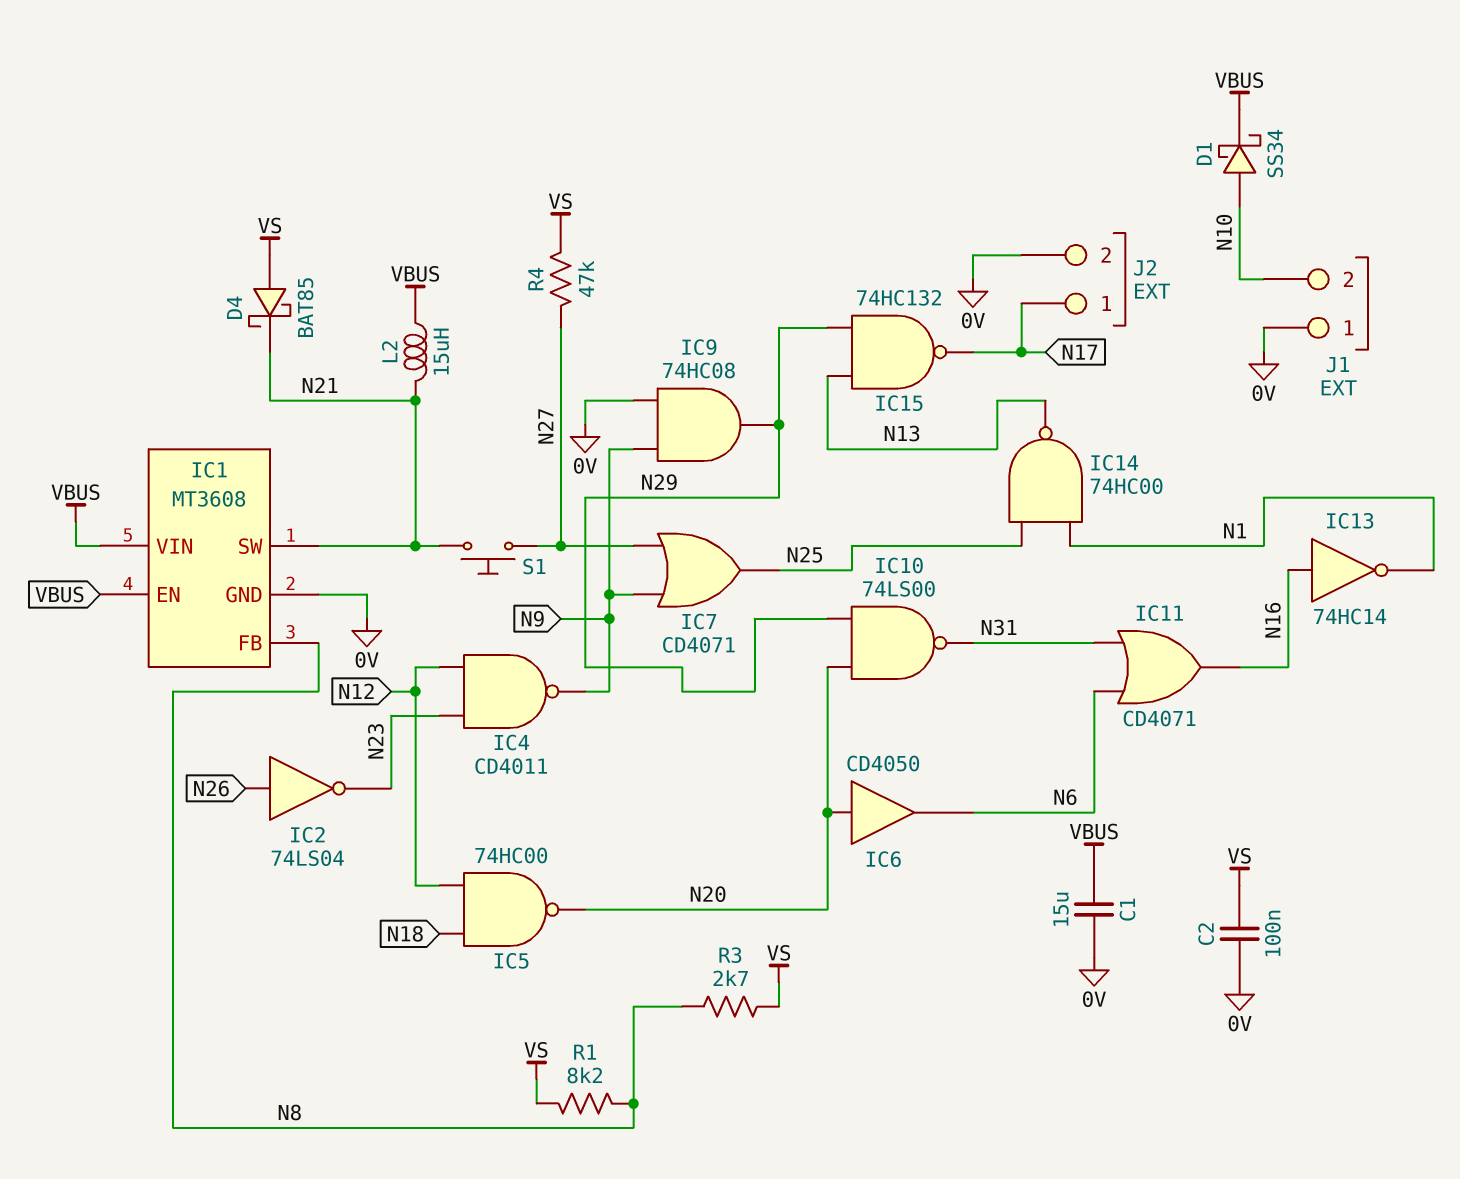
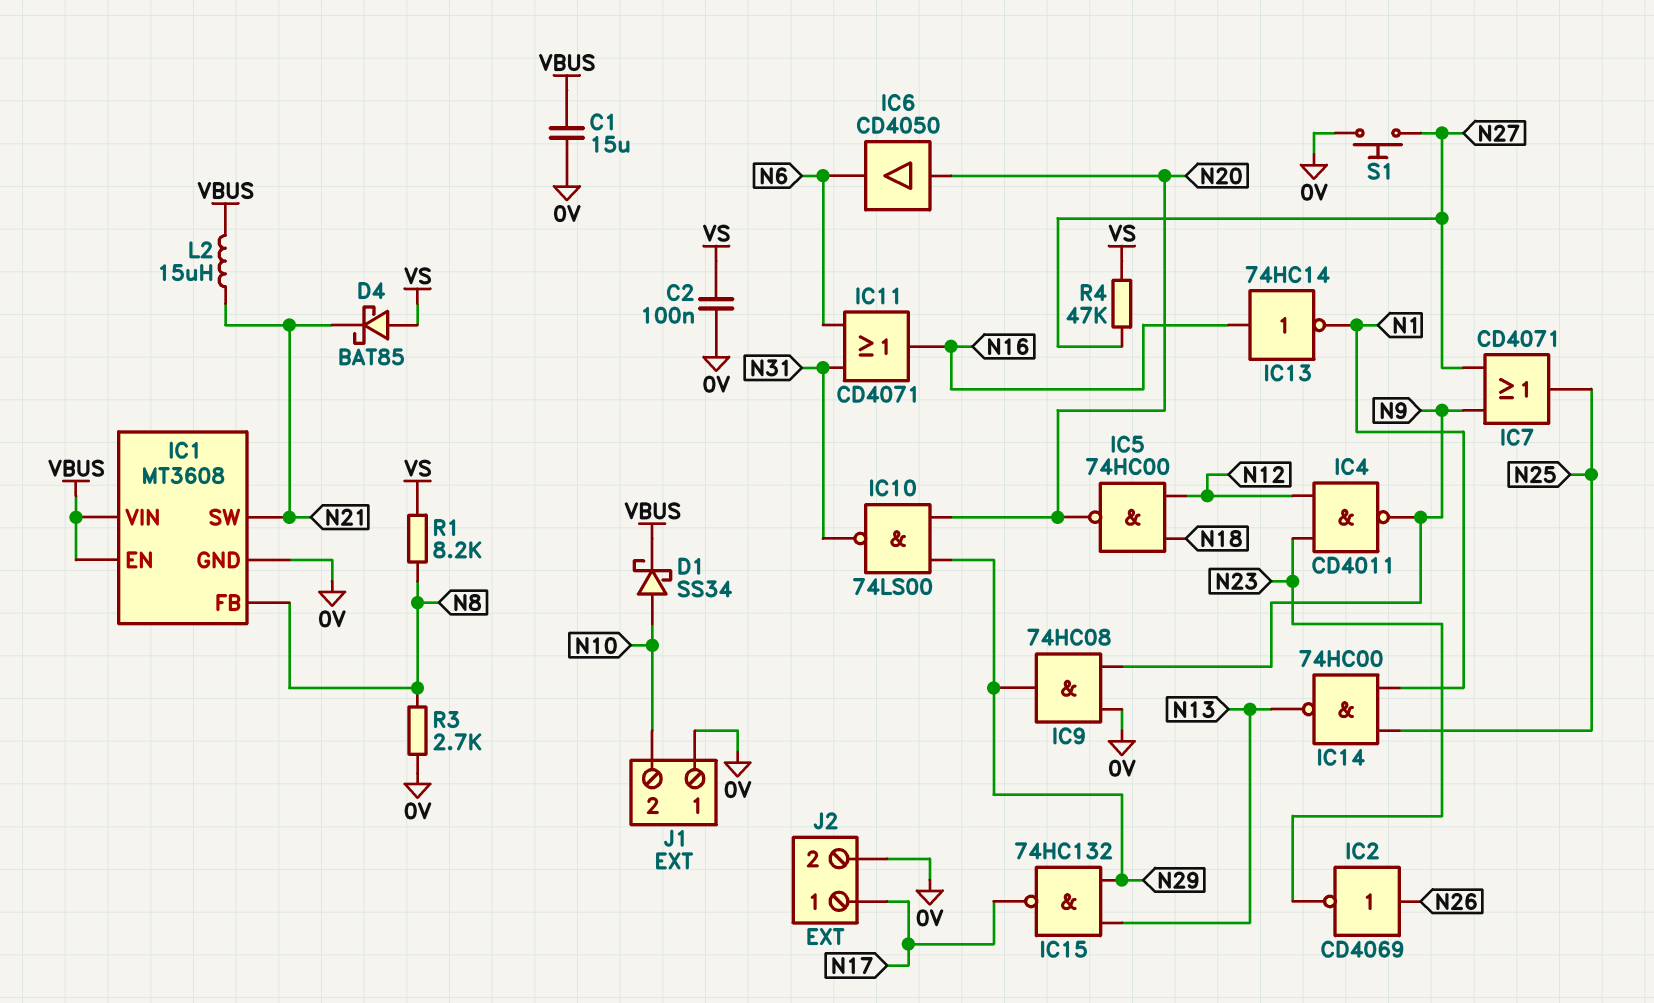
IC2: NOT 74LS04 (in N26, out N23) -> NOT CD4069 (in N26, out N23)
R3: 2.7k (N8, VS) -> 2.7k (0V, N8)
S1: button (N21, N27) -> button (0V, N27)

